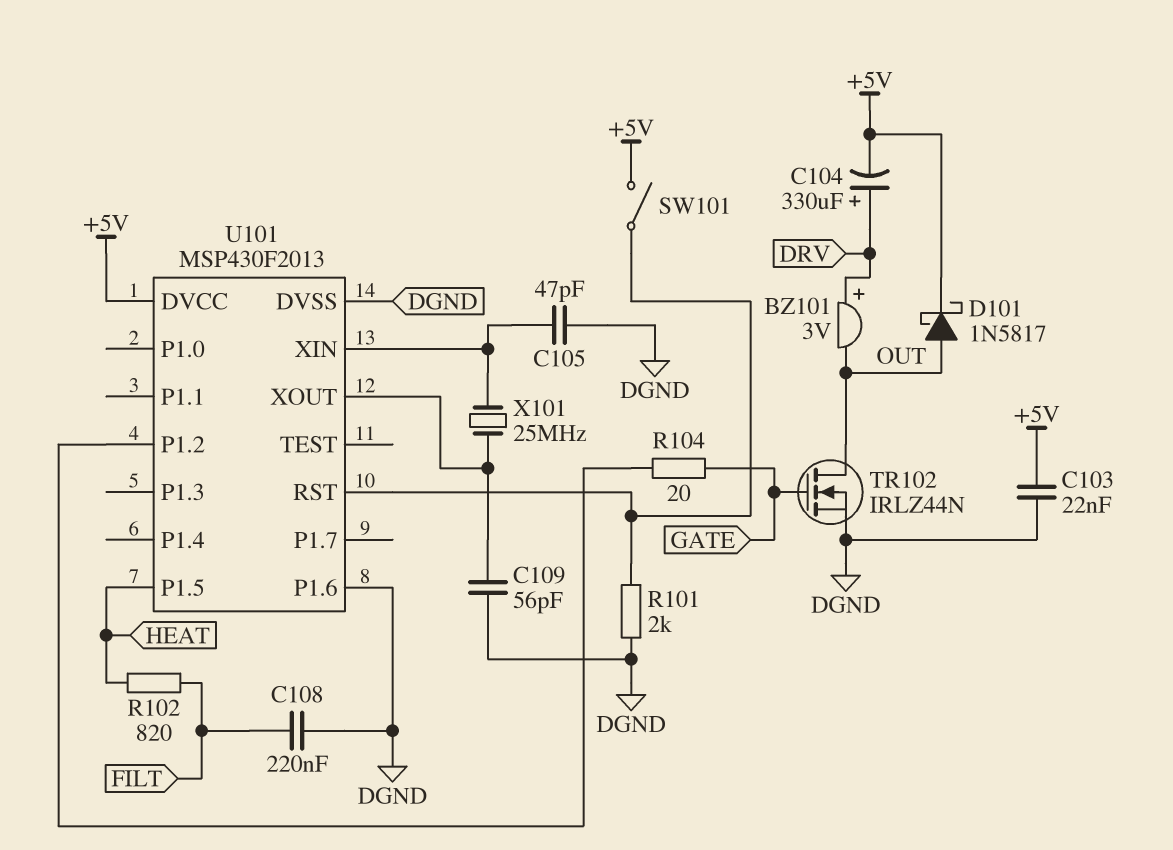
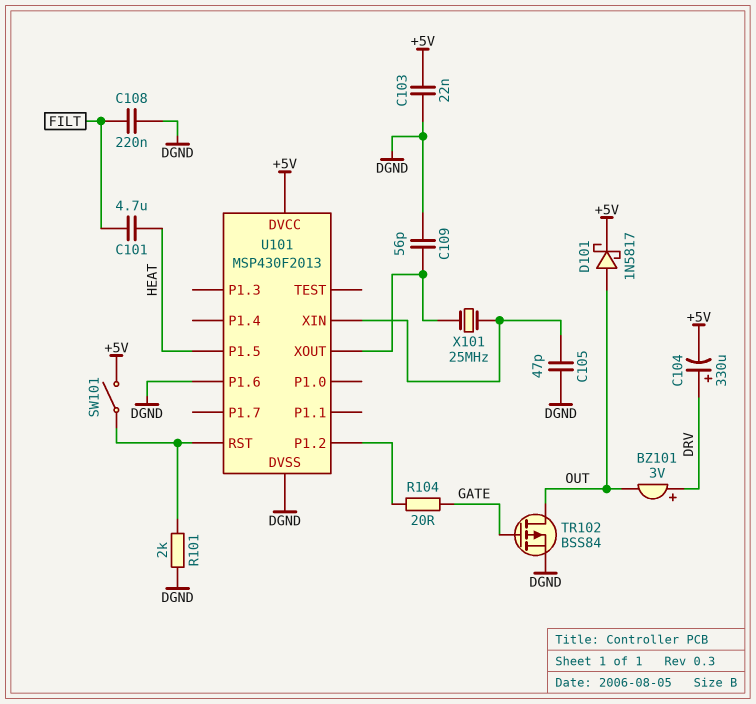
C101: none -> 4.7uF (FILT, HEAT)
R102: 820 (FILT, HEAT) -> none
TR102: NMOS IRLZ44N (G GATE, D OUT, S DGND) -> PMOS BSS84 (G GATE, D OUT, S DGND)

